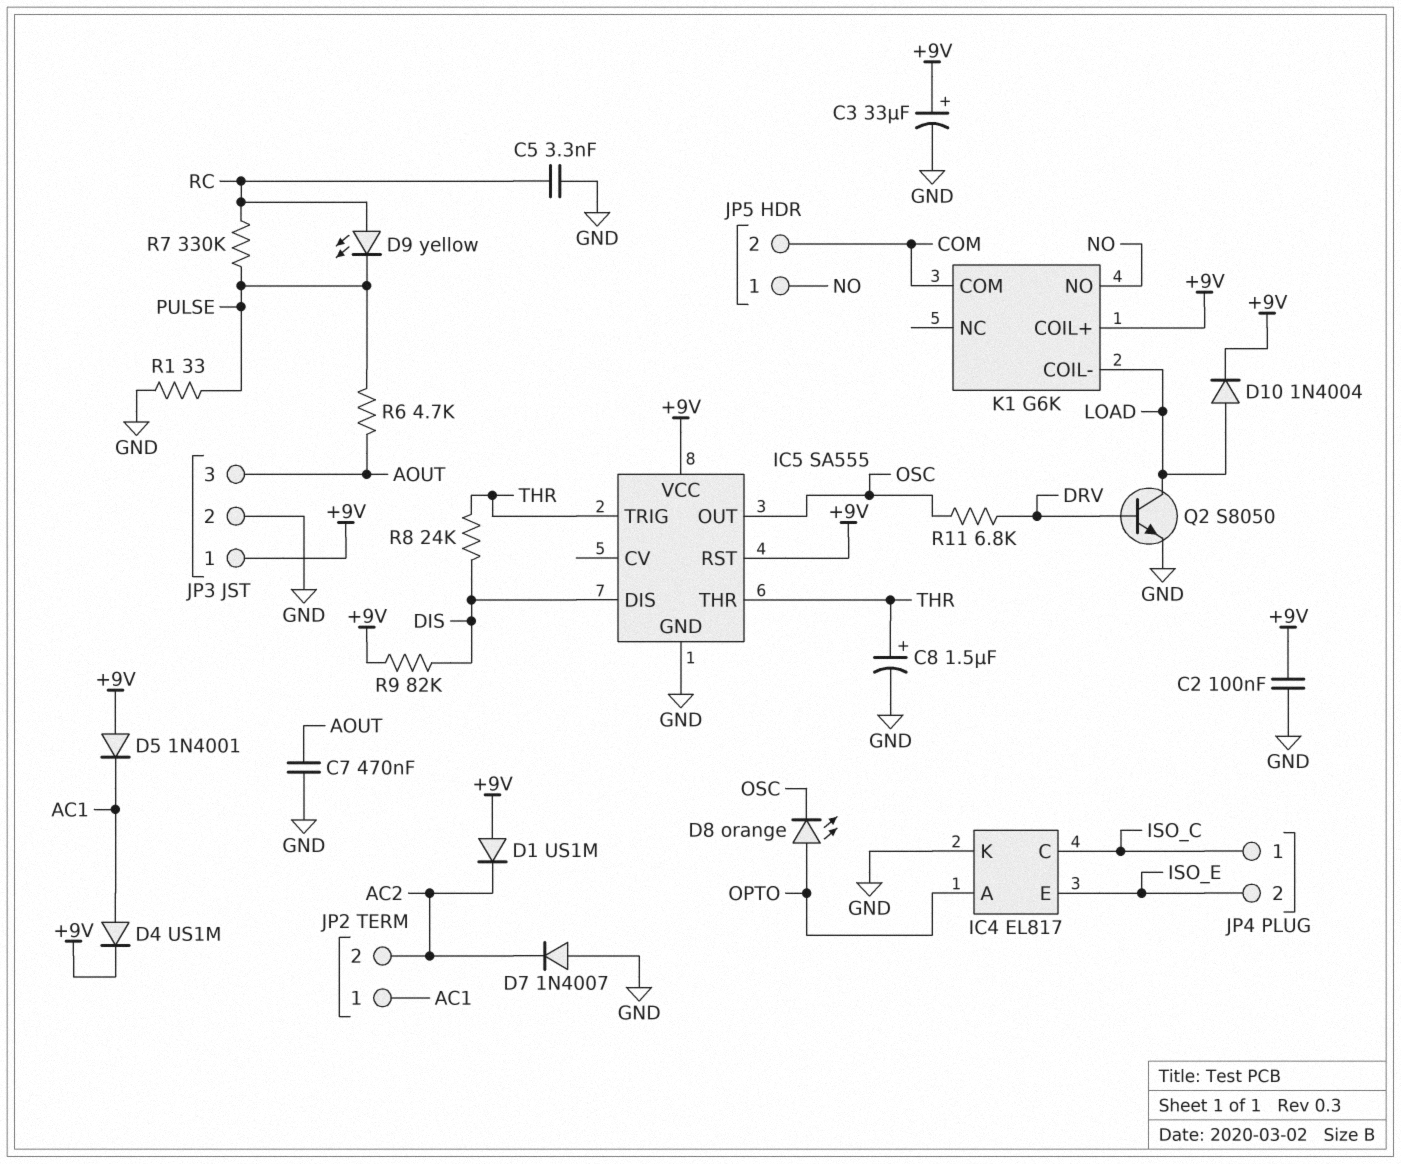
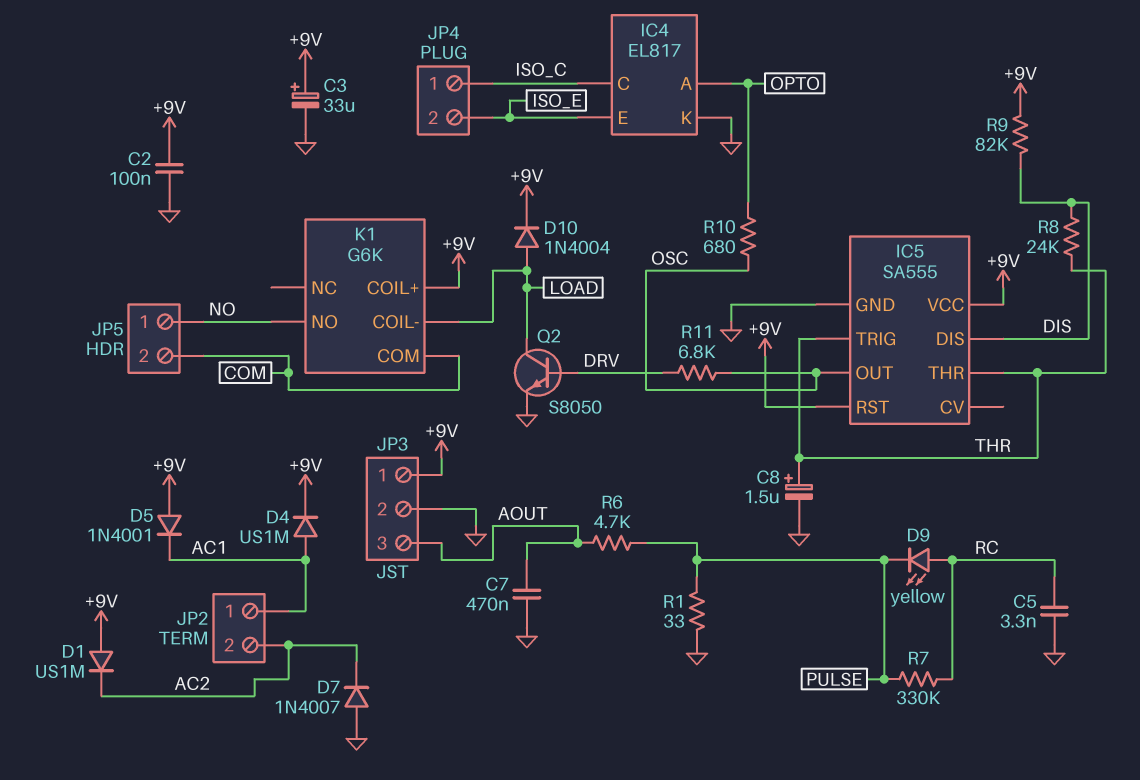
D8: LED orange (A OPTO, K OSC) -> none
R10: none -> 680 (OPTO, OSC)

